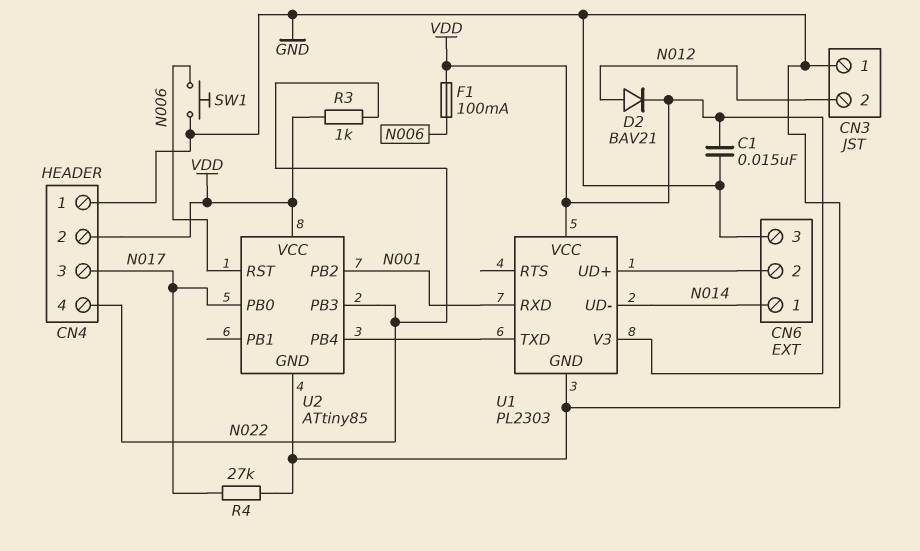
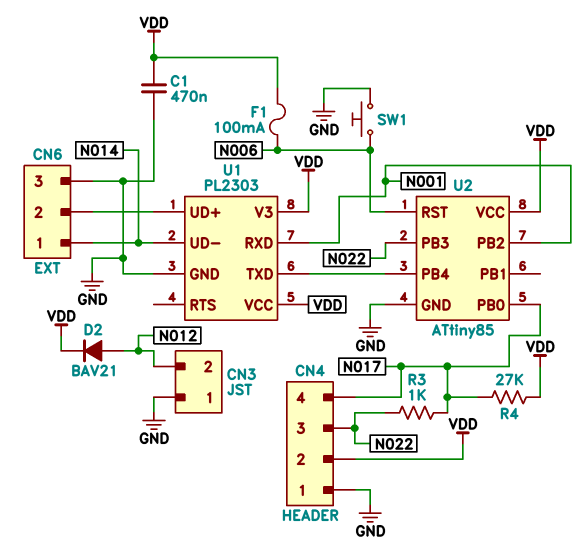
C1: 15nF (GND, VDD) -> 470nF (GND, VDD)
CN4 pin 3: N017 -> N022
CN4 pin 4: N022 -> N017
R3: 1k (N022, VDD) -> 1k (N017, N022)
R4: 27k (GND, N017) -> 27k (N017, VDD)

